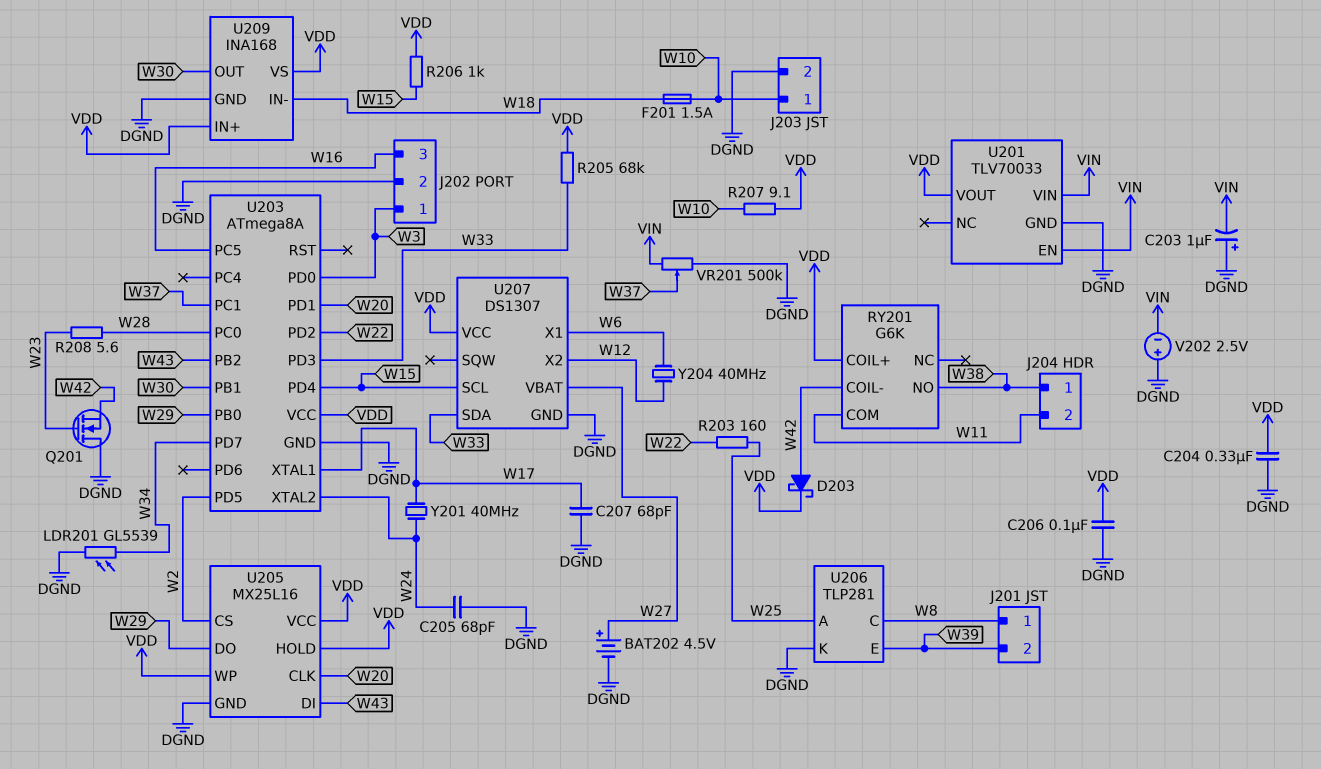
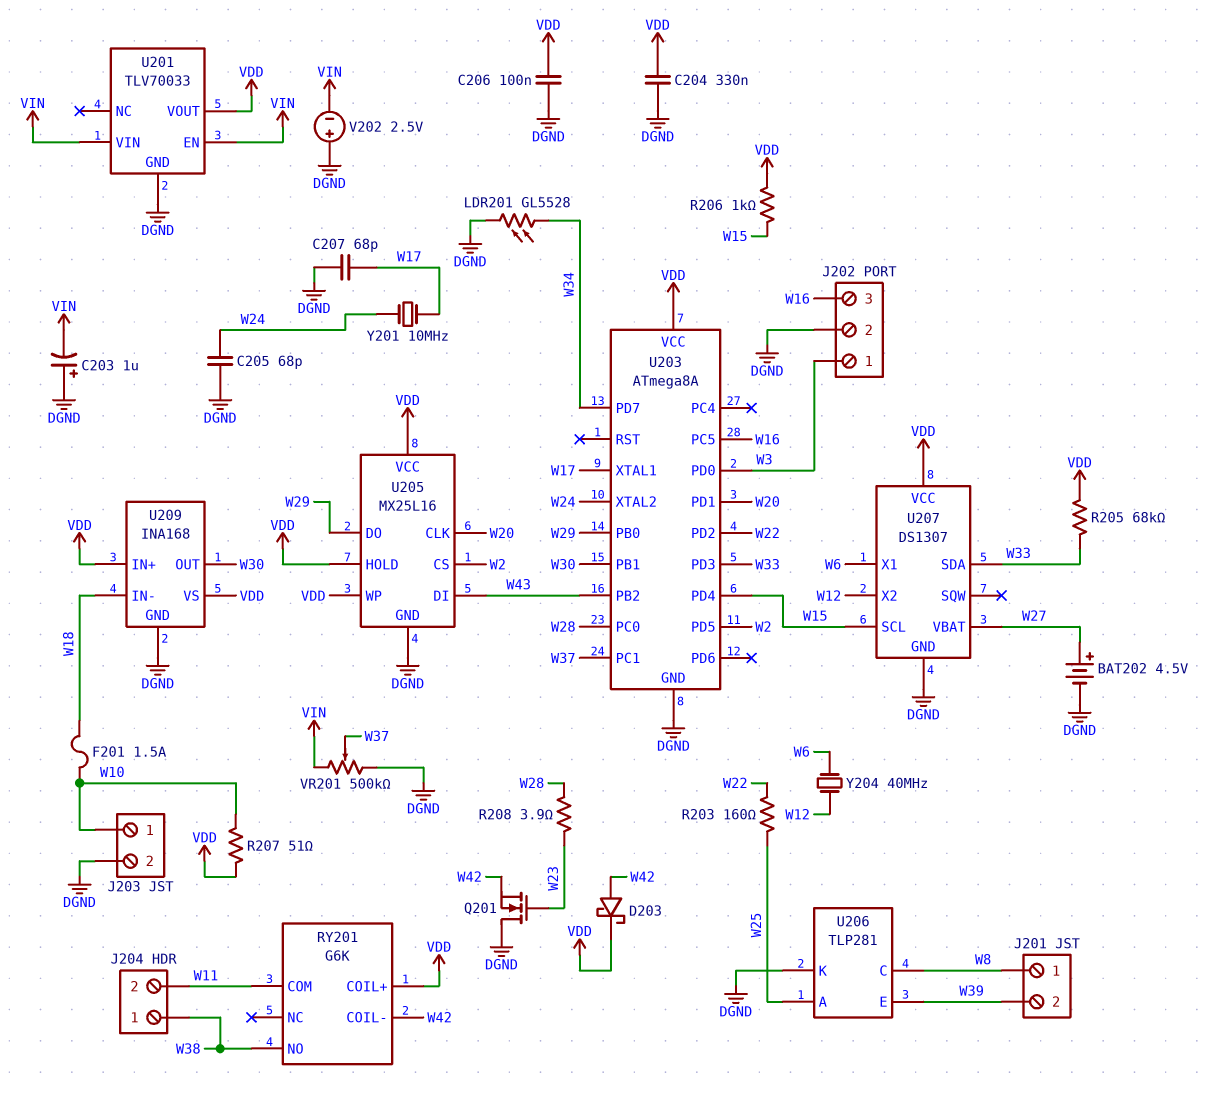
LDR201: GL5539 (DGND, W34) -> GL5528 (DGND, W34)
R207: 9.1 (VDD, W10) -> 51 (VDD, W10)
R208: 5.6 (W23, W28) -> 3.9 (W23, W28)
Y201: 40MHz (W17, W24) -> 10MHz (W17, W24)

